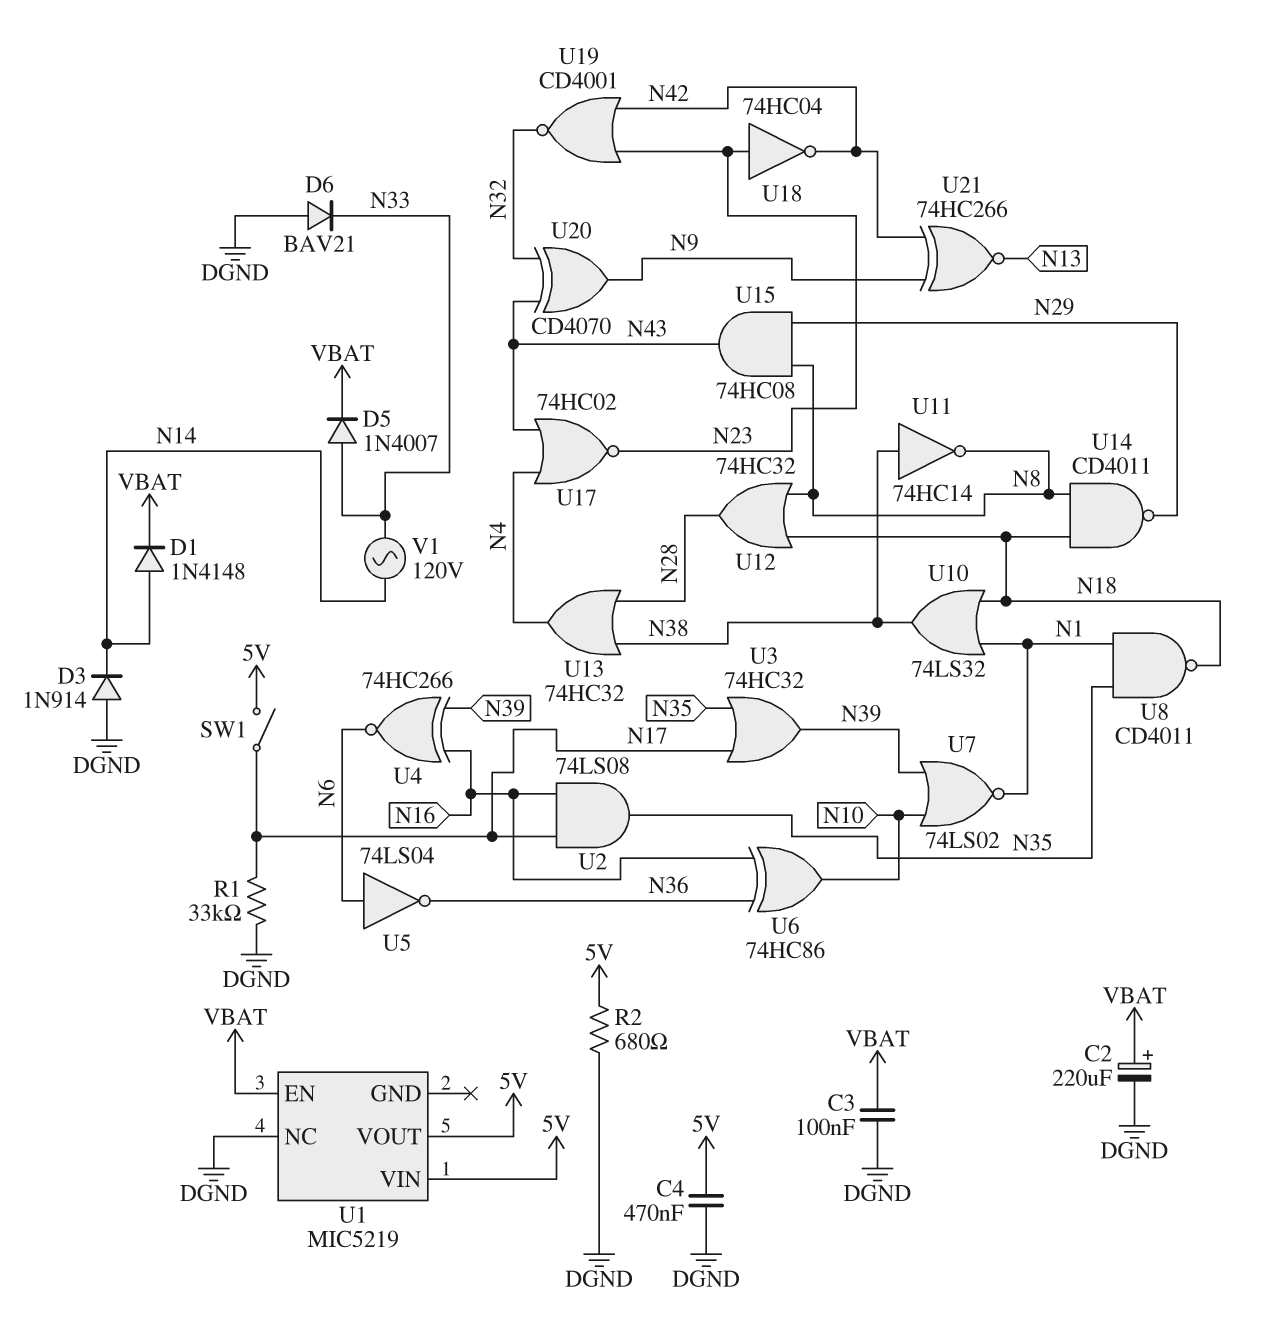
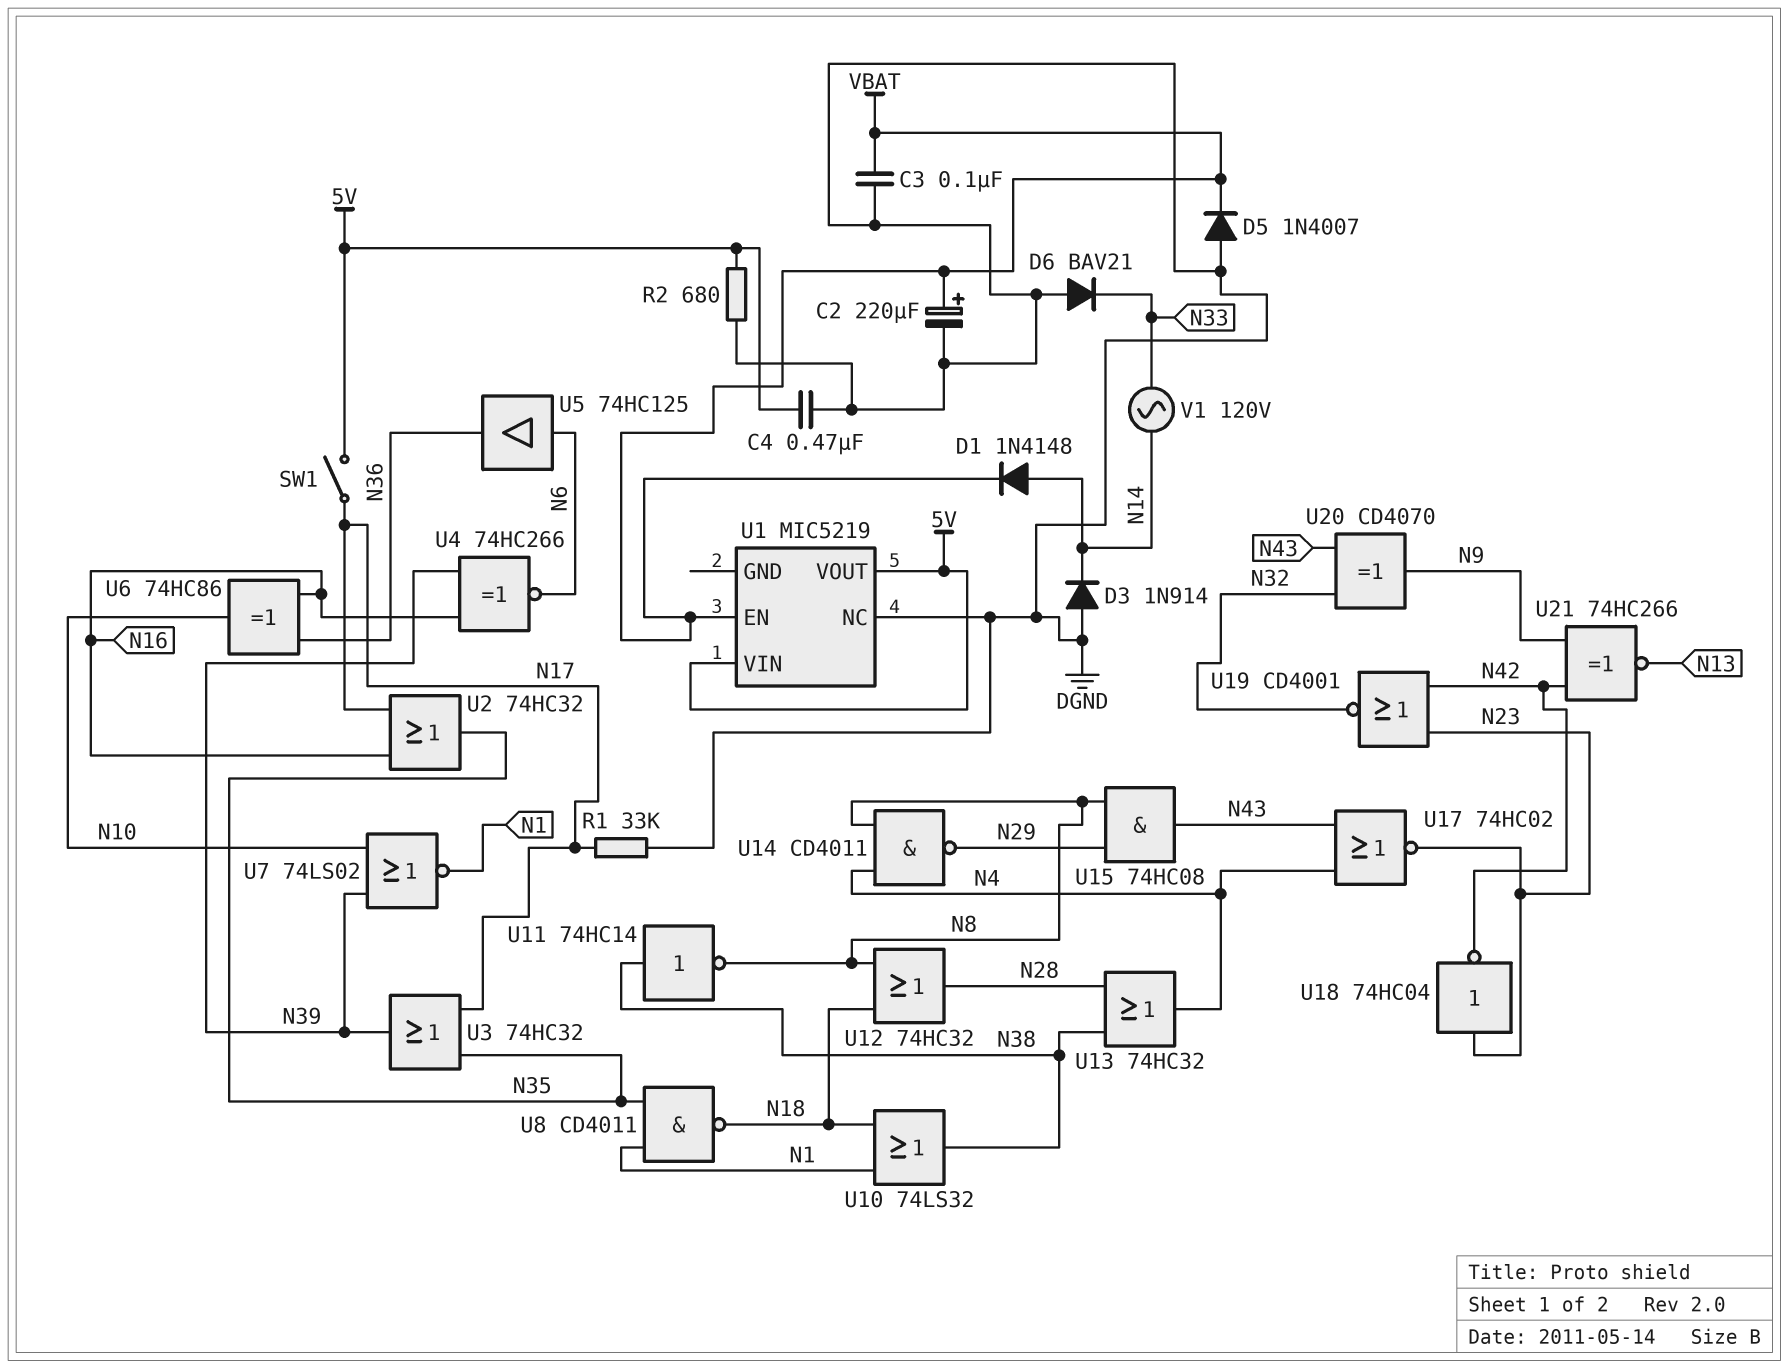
D5: diode 1N4007 (A N33, K VBAT) -> diode 1N4007 (A DGND, K VBAT)
U2: AND 74LS08 (in N16, in N17, out N35) -> OR 74HC32 (in N16, in N17, out N35)
U5: NOT 74LS04 (in N6, out N36) -> buffer 74HC125 (in N6, out N36)
U14: NAND CD4011 (in N8, in N18, out N29) -> NAND CD4011 (in N4, in N8, out N29)

